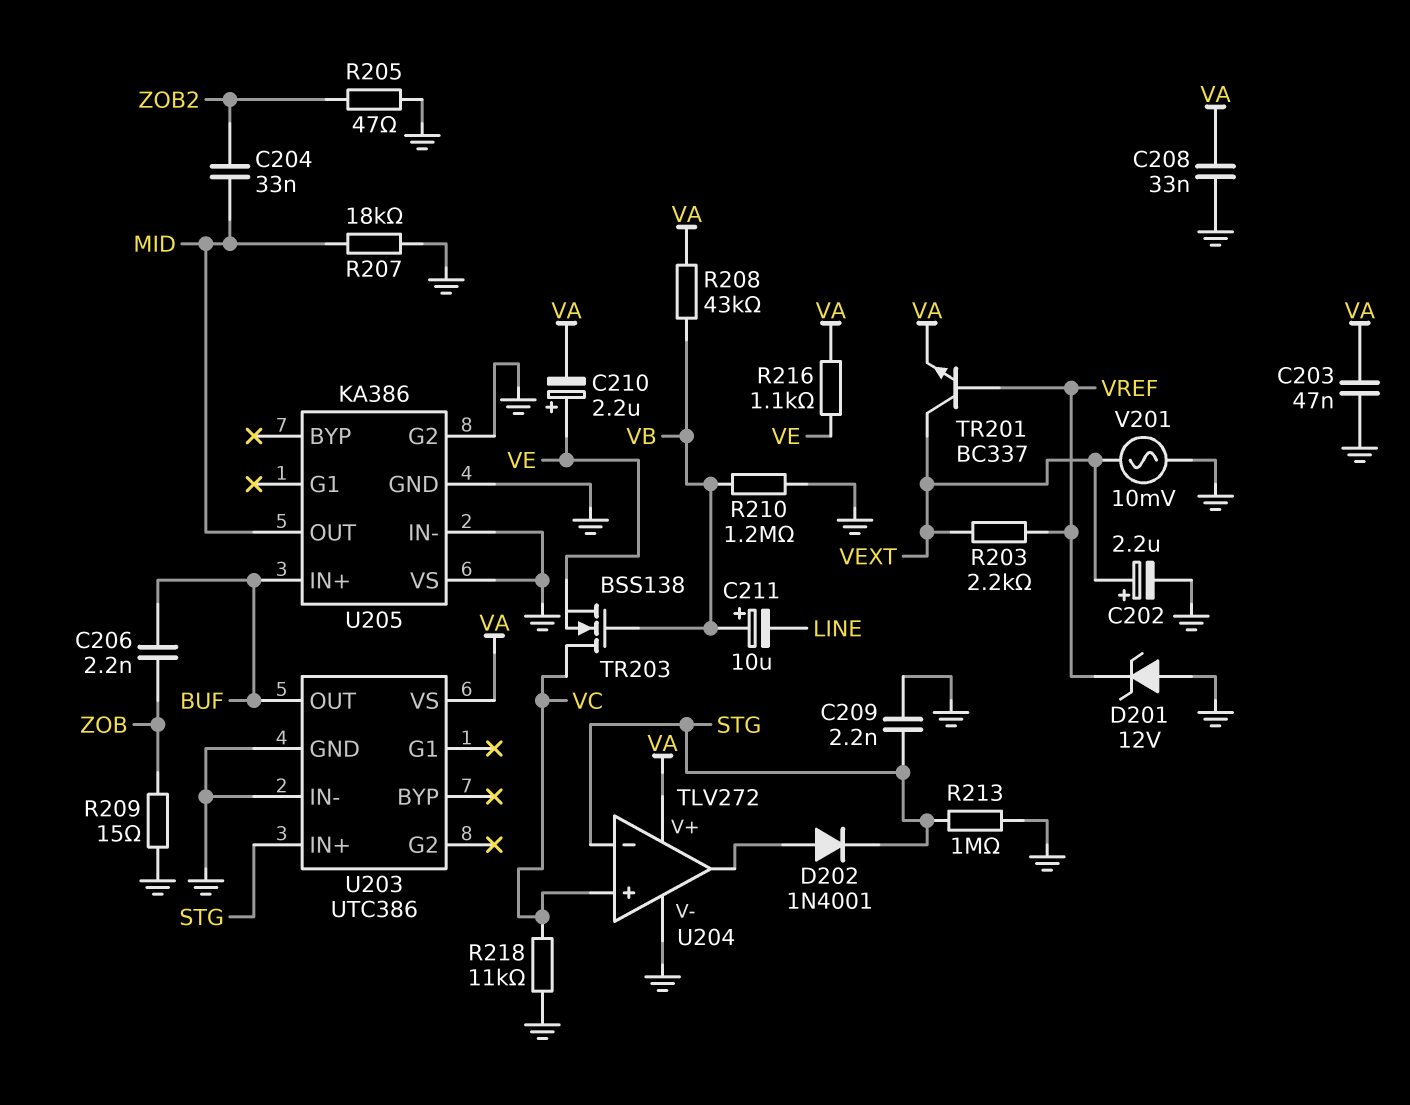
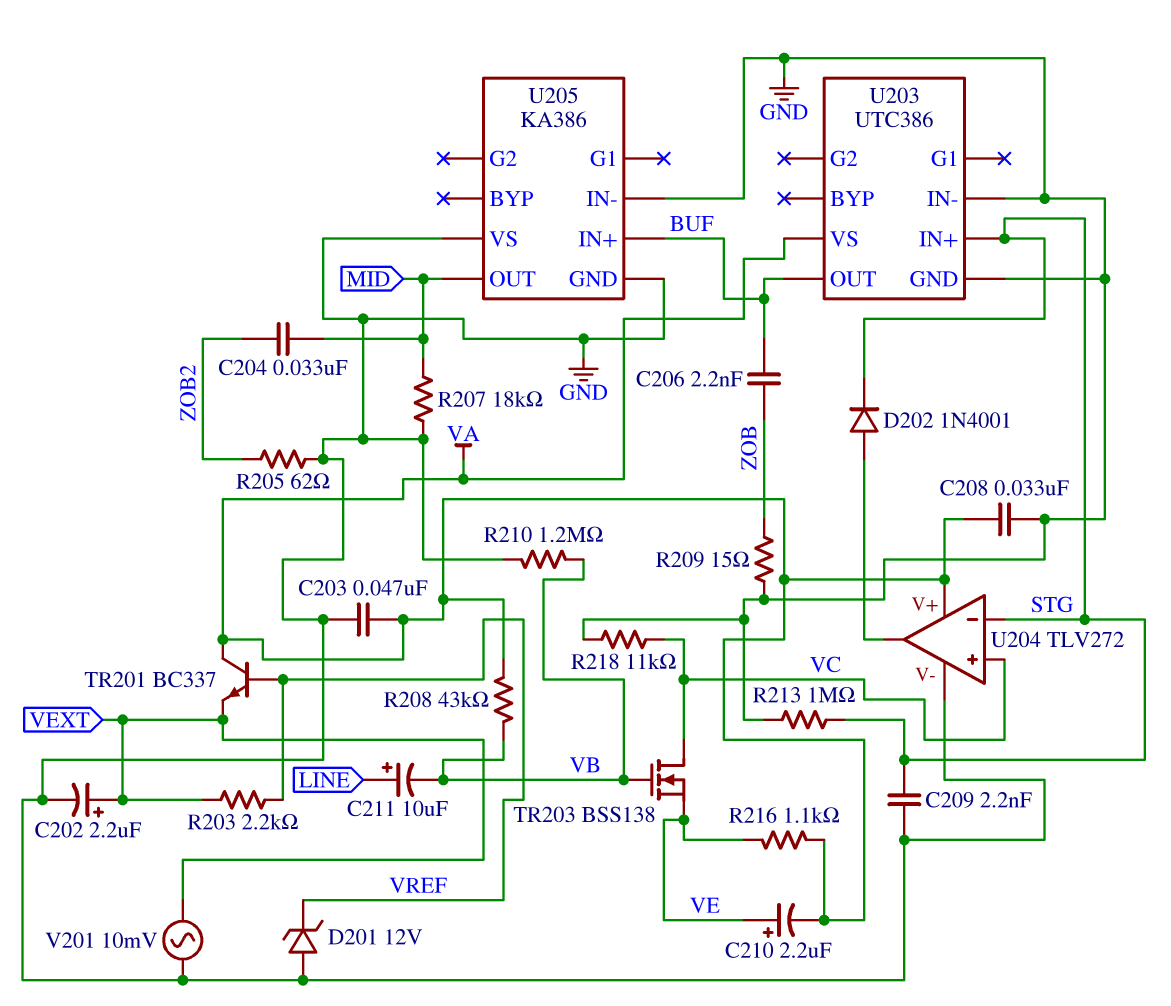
C211: 10uF (plus VB, minus LINE) -> 10uF (plus LINE, minus VB)
R205: 47 (GND, ZOB2) -> 62 (GND, ZOB2)
TR201: NPN BC337 (B VREF, C VEXT, E VA) -> NPN BC337 (B VREF, C VA, E VEXT)
U205 pin G2: GND -> none

